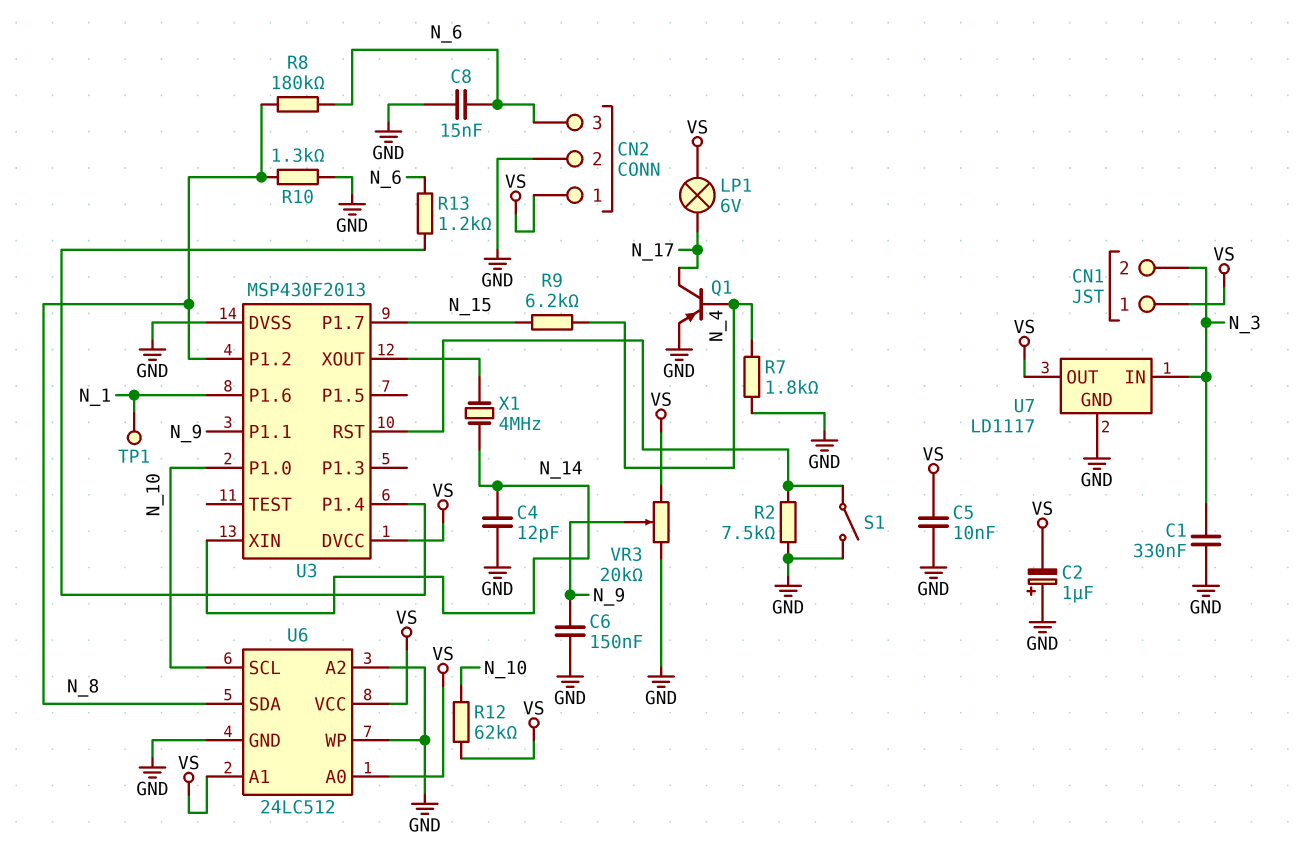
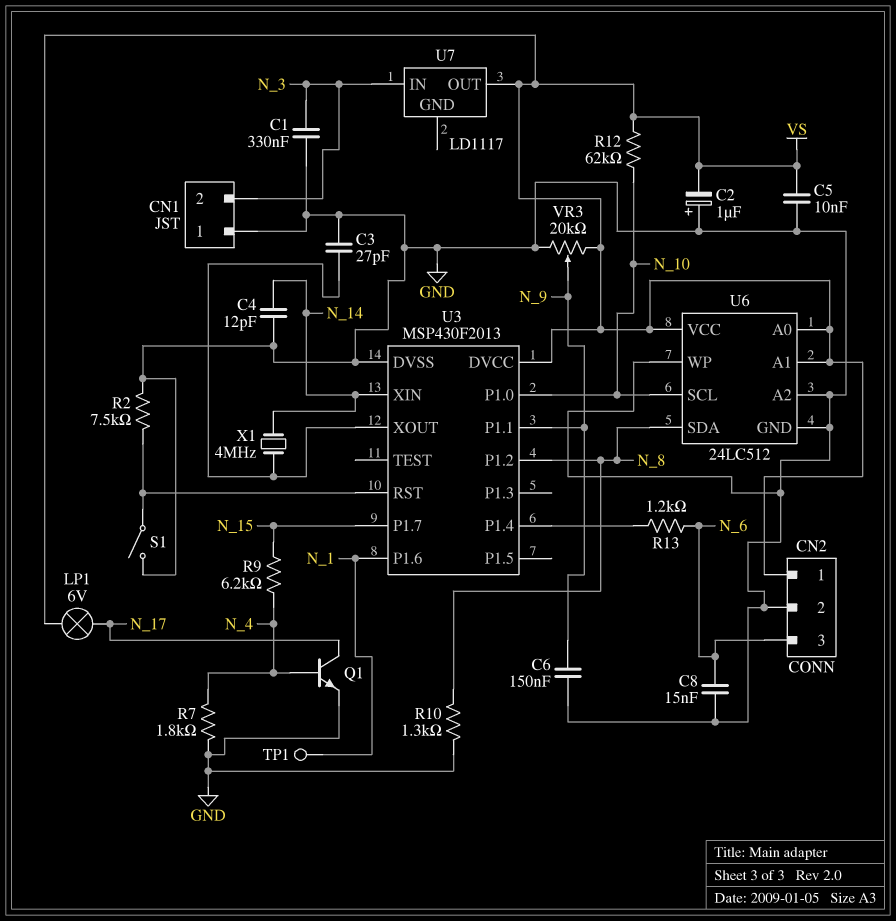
C3: none -> 27pF (GND, U3/XOUT)
CN1 pin 1: VS -> GND
Q1: PNP (B N_4, C N_17, E GND) -> NPN (B N_4, C N_17, E GND)
R8: 180k (N_6, N_8) -> none
U7 pin GND: GND -> none

